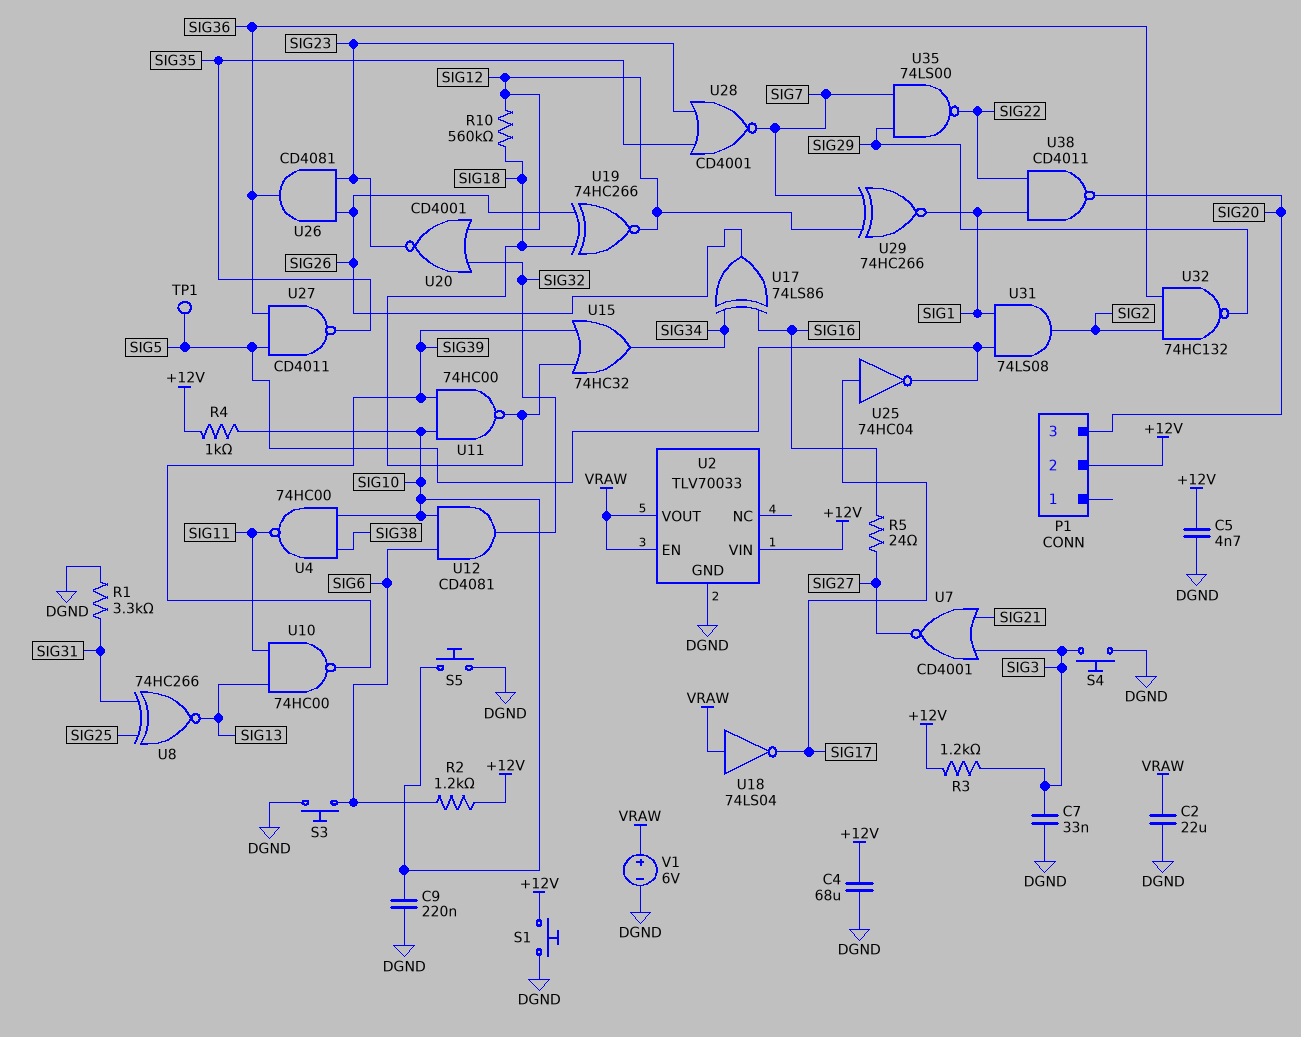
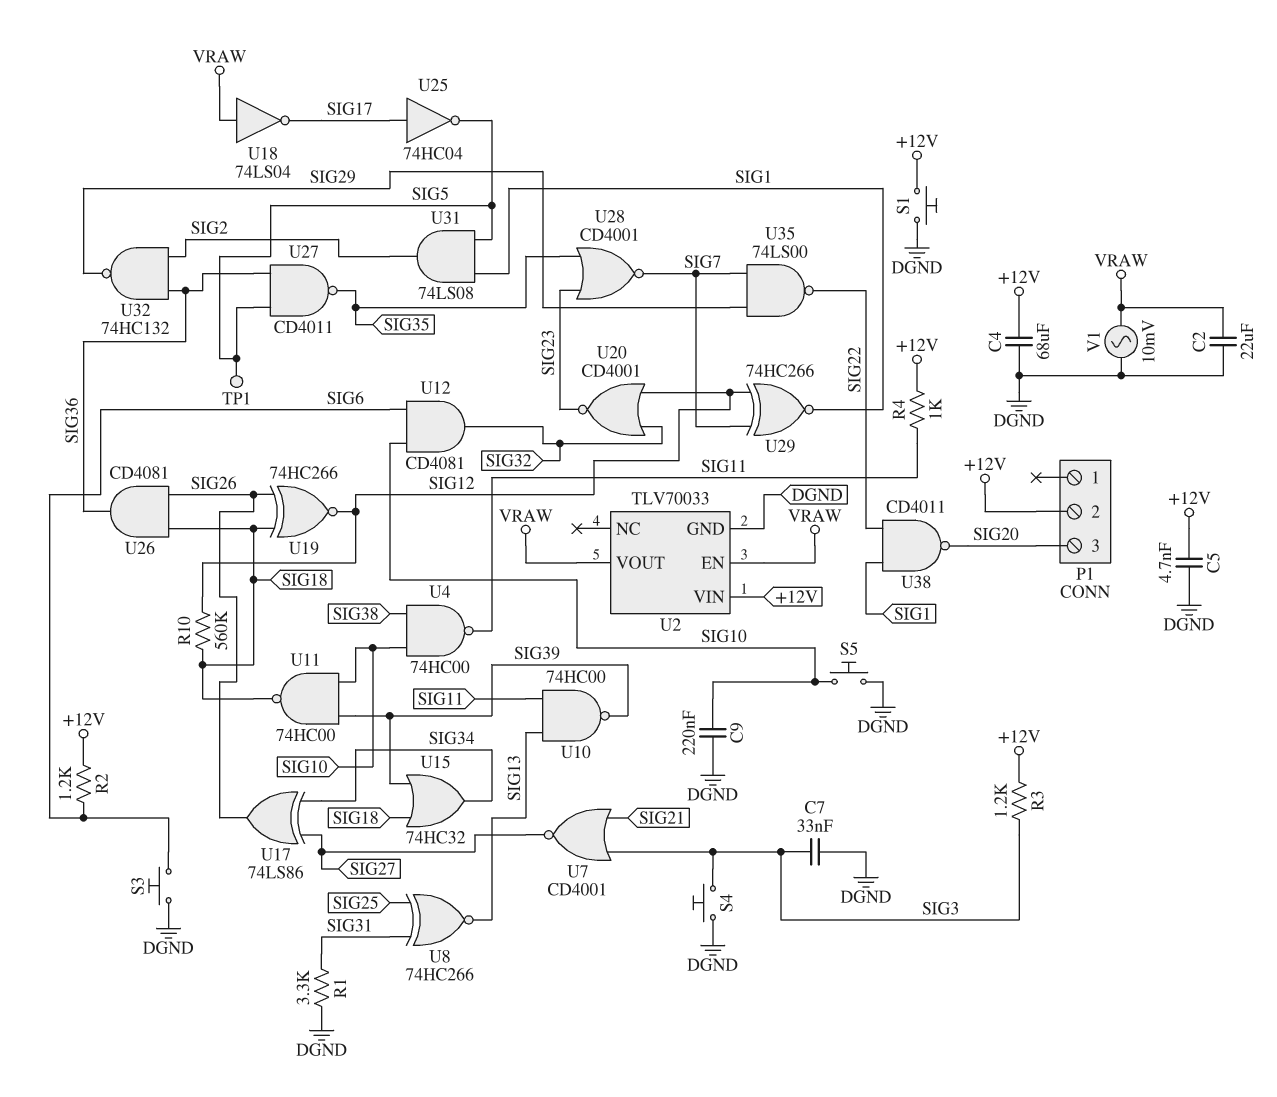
R4: 1k (+12V, SIG10) -> 1k (+12V, SIG11)
R5: 24 (SIG16, SIG27) -> none
U17: XOR 74LS86 (in SIG16, in SIG34, out SIG26) -> XOR 74LS86 (in SIG27, in SIG34, out SIG26)
U26: AND CD4081 (in SIG23, in SIG26, out SIG36) -> AND CD4081 (in SIG18, in SIG26, out SIG36)
V1: 6V (plus VRAW, minus DGND) -> AC 10mV (DGND, VRAW)

